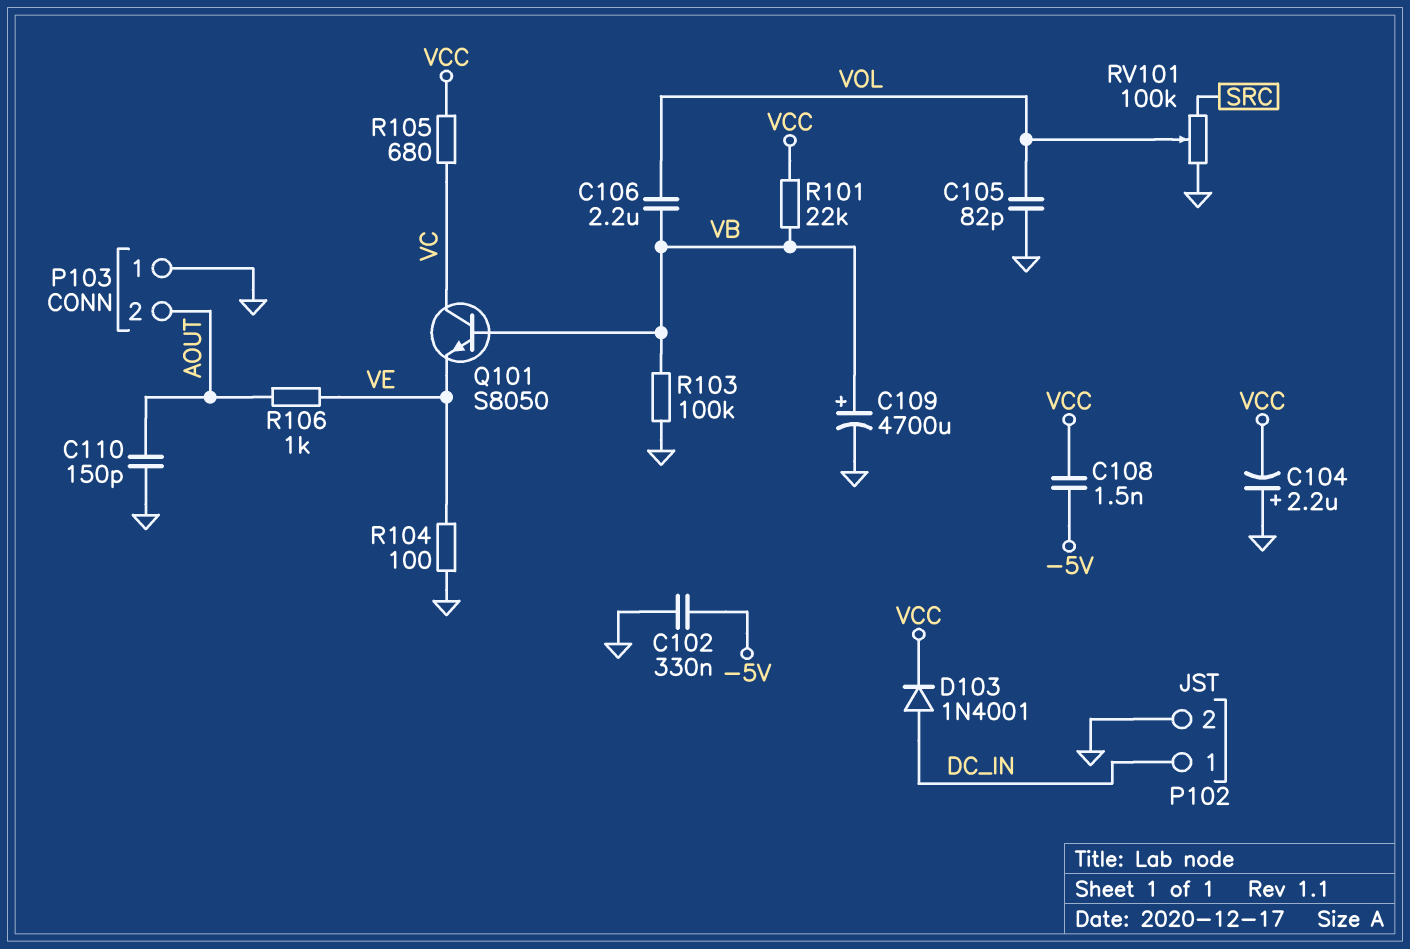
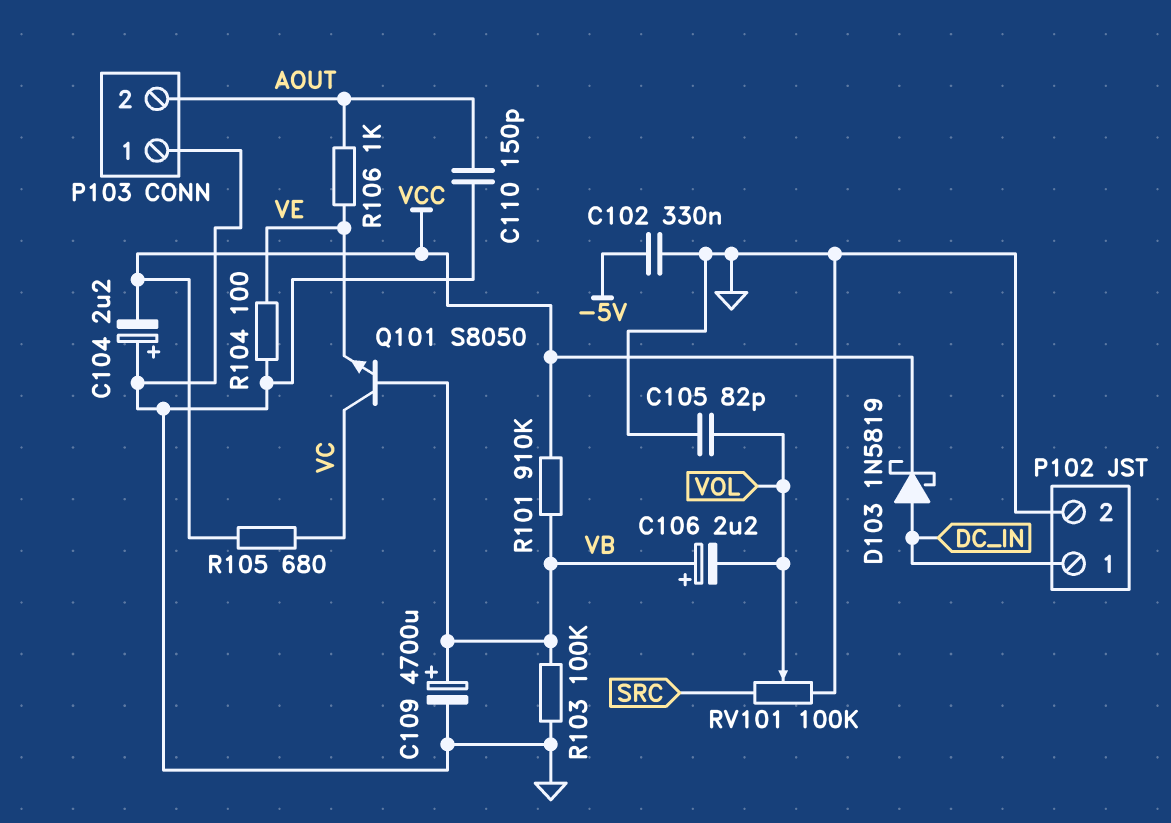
C106: 2.2uF (VB, VOL) -> 2.2uF (plus VB, minus VOL)
C108: 1.5nF (-5V, VCC) -> none
D103: diode 1N4001 (A DC_IN, K VCC) -> schottky 1N5819 (A DC_IN, K VCC)
R101: 22k (VB, VCC) -> 910k (VB, VCC)

